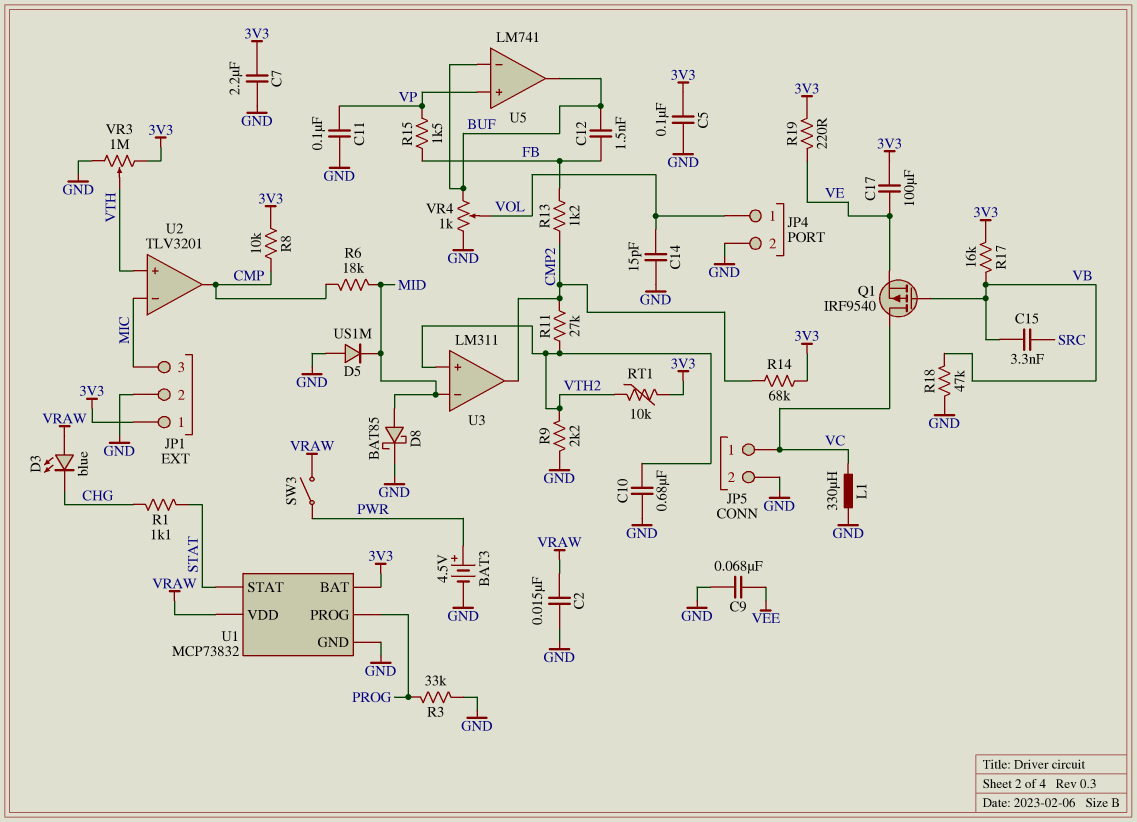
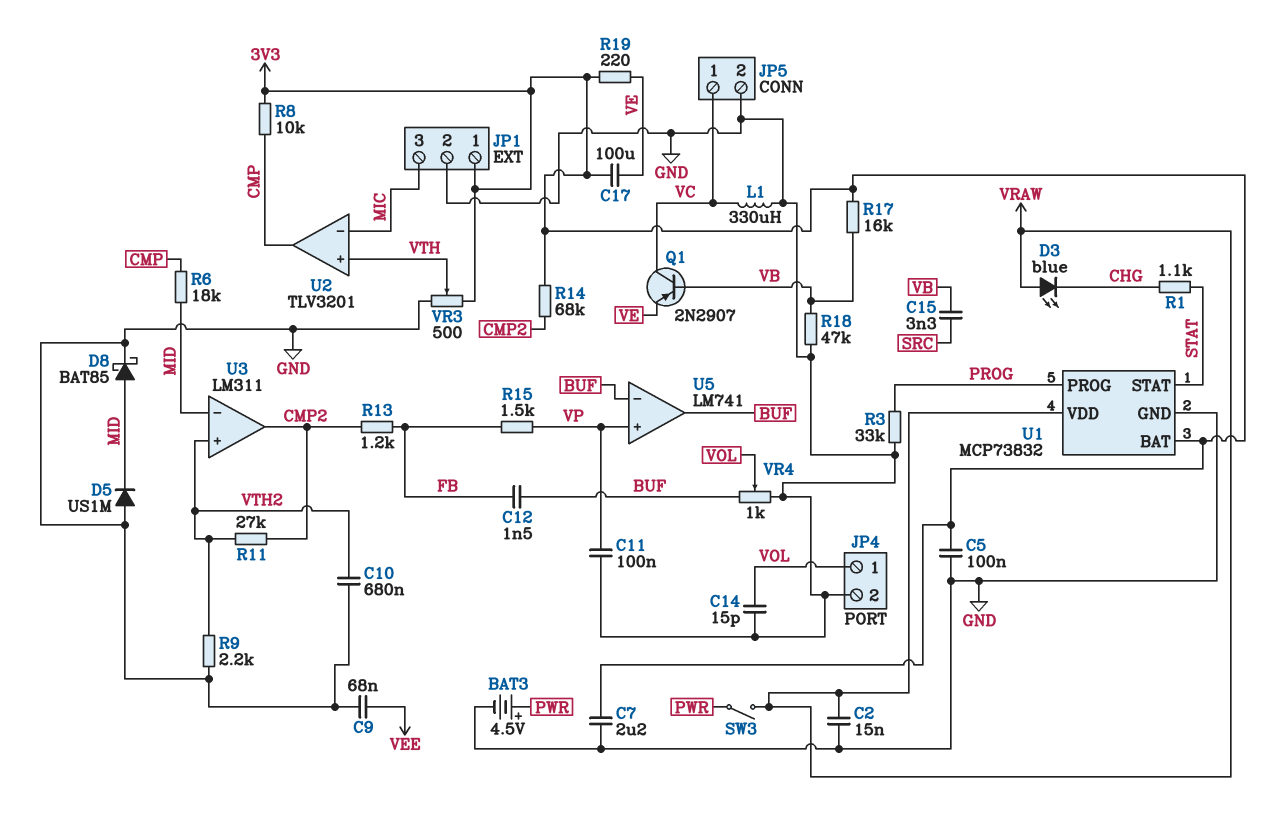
Q1: PMOS IRF9540 (G VB, D VC, S VE) -> PNP 2N2907 (B VB, C VC, E VE)
RT1: 10k (3V3, VTH2) -> none
VR3: 1M (3V3, GND, wiper VTH) -> 500 (3V3, GND, wiper VTH)

